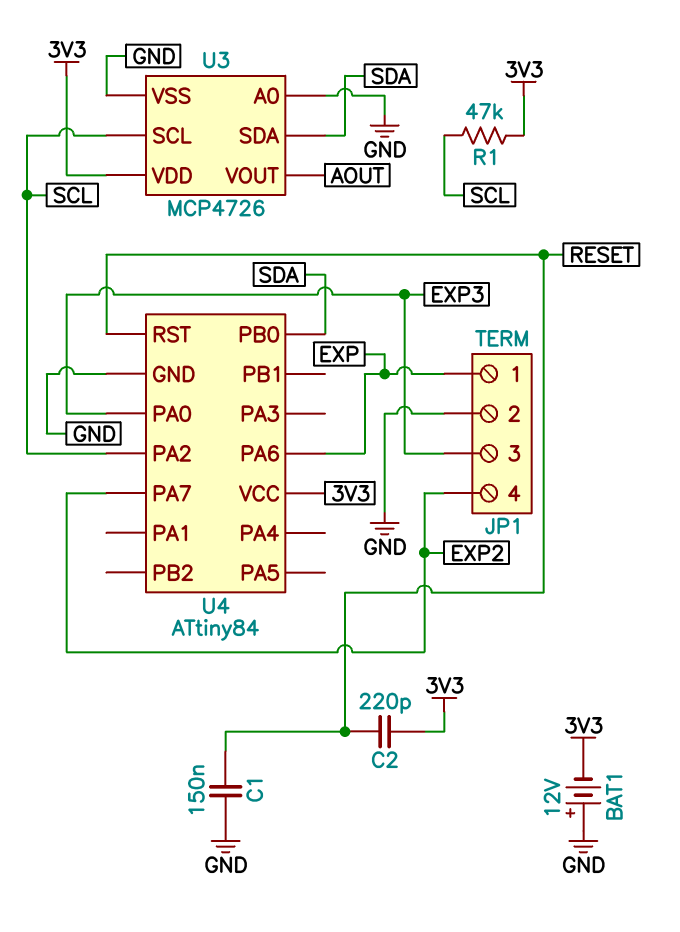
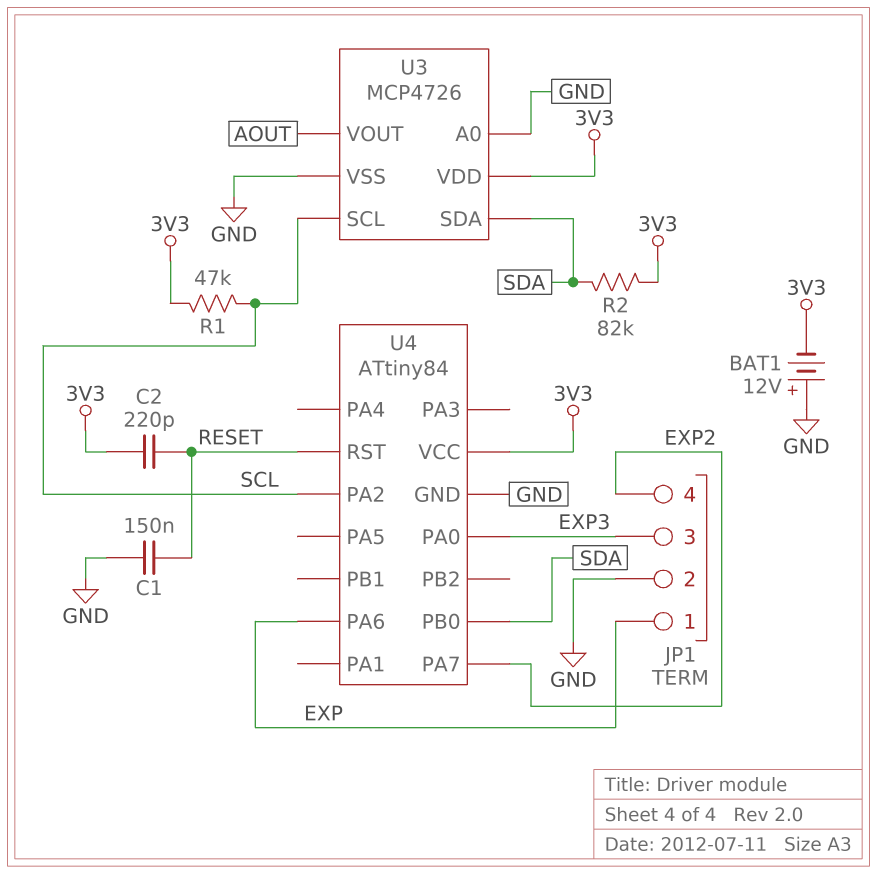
R2: none -> 82k (3V3, SDA)

